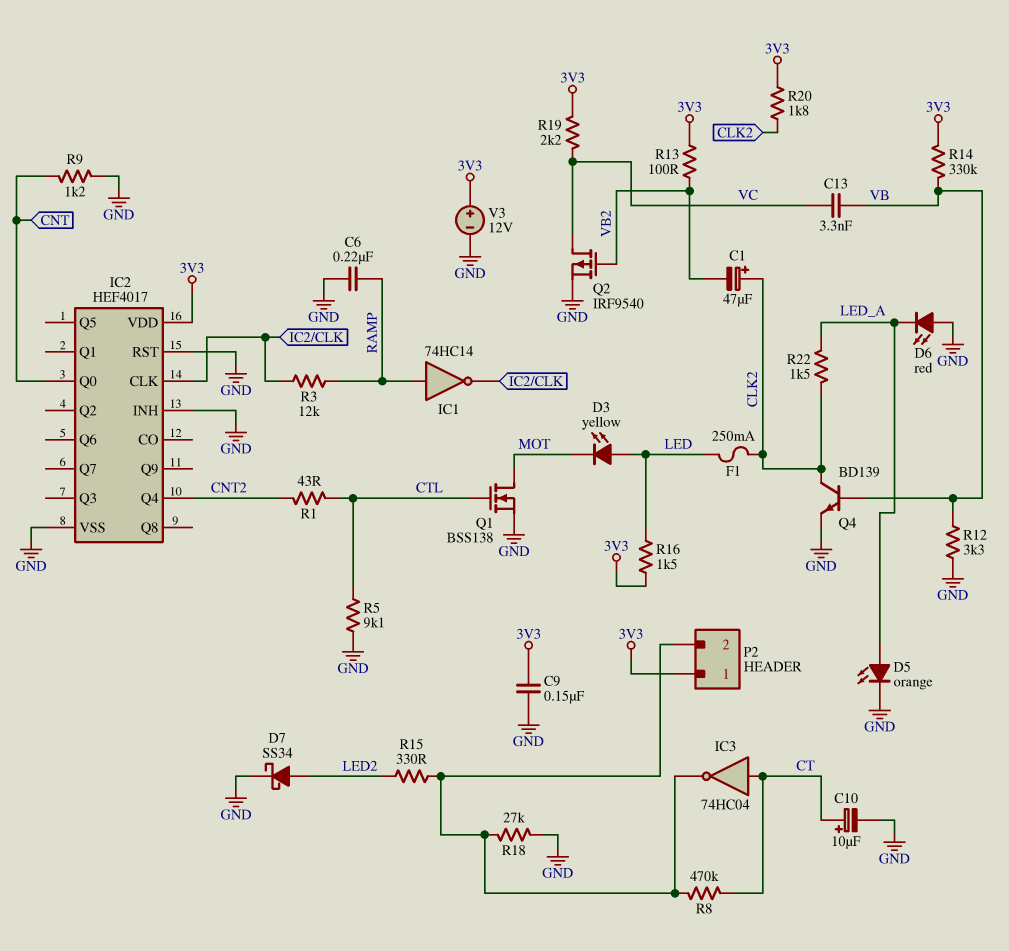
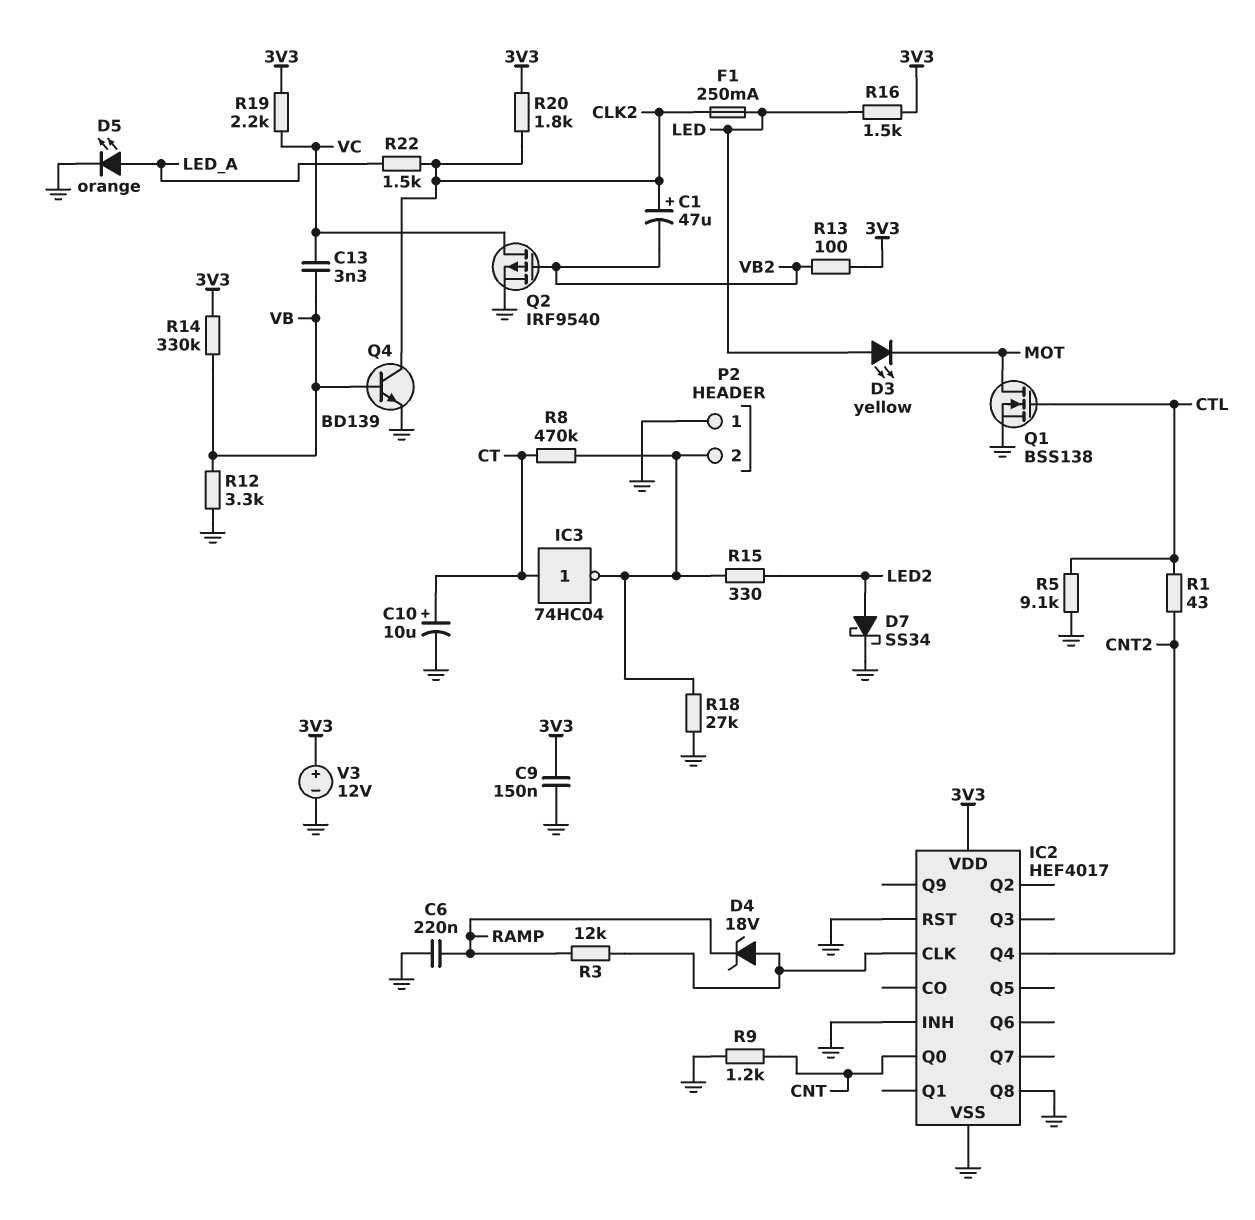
D4: none -> zener 18V (A IC2/CLK, K RAMP)
D6: LED red (A GND, K LED_A) -> none
IC1: NOT 74HC14 (in RAMP, out IC2/CLK) -> none
IC2 pin Q8: none -> GND
P2 pin 1: 3V3 -> GND

